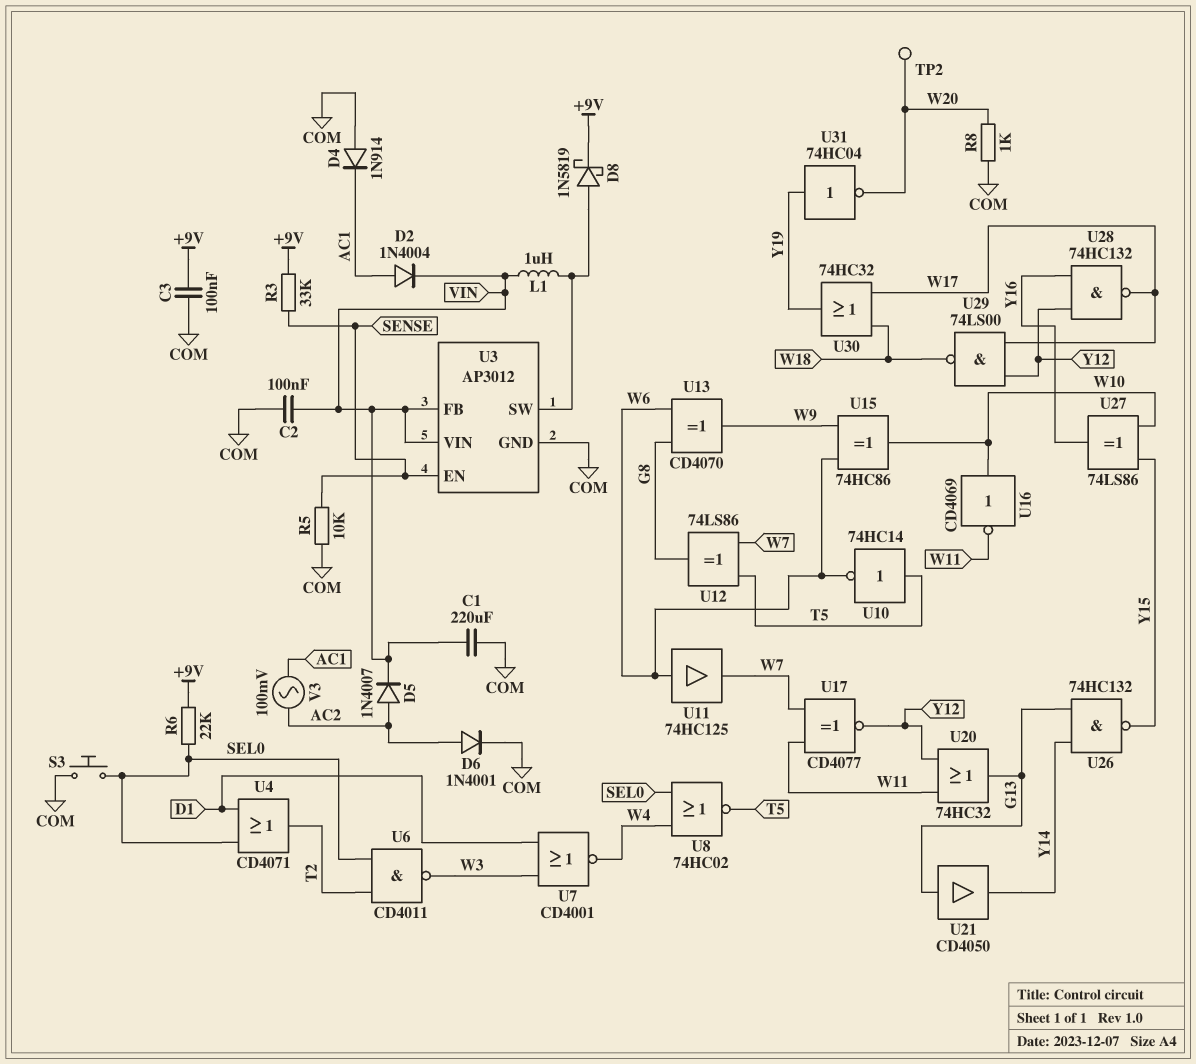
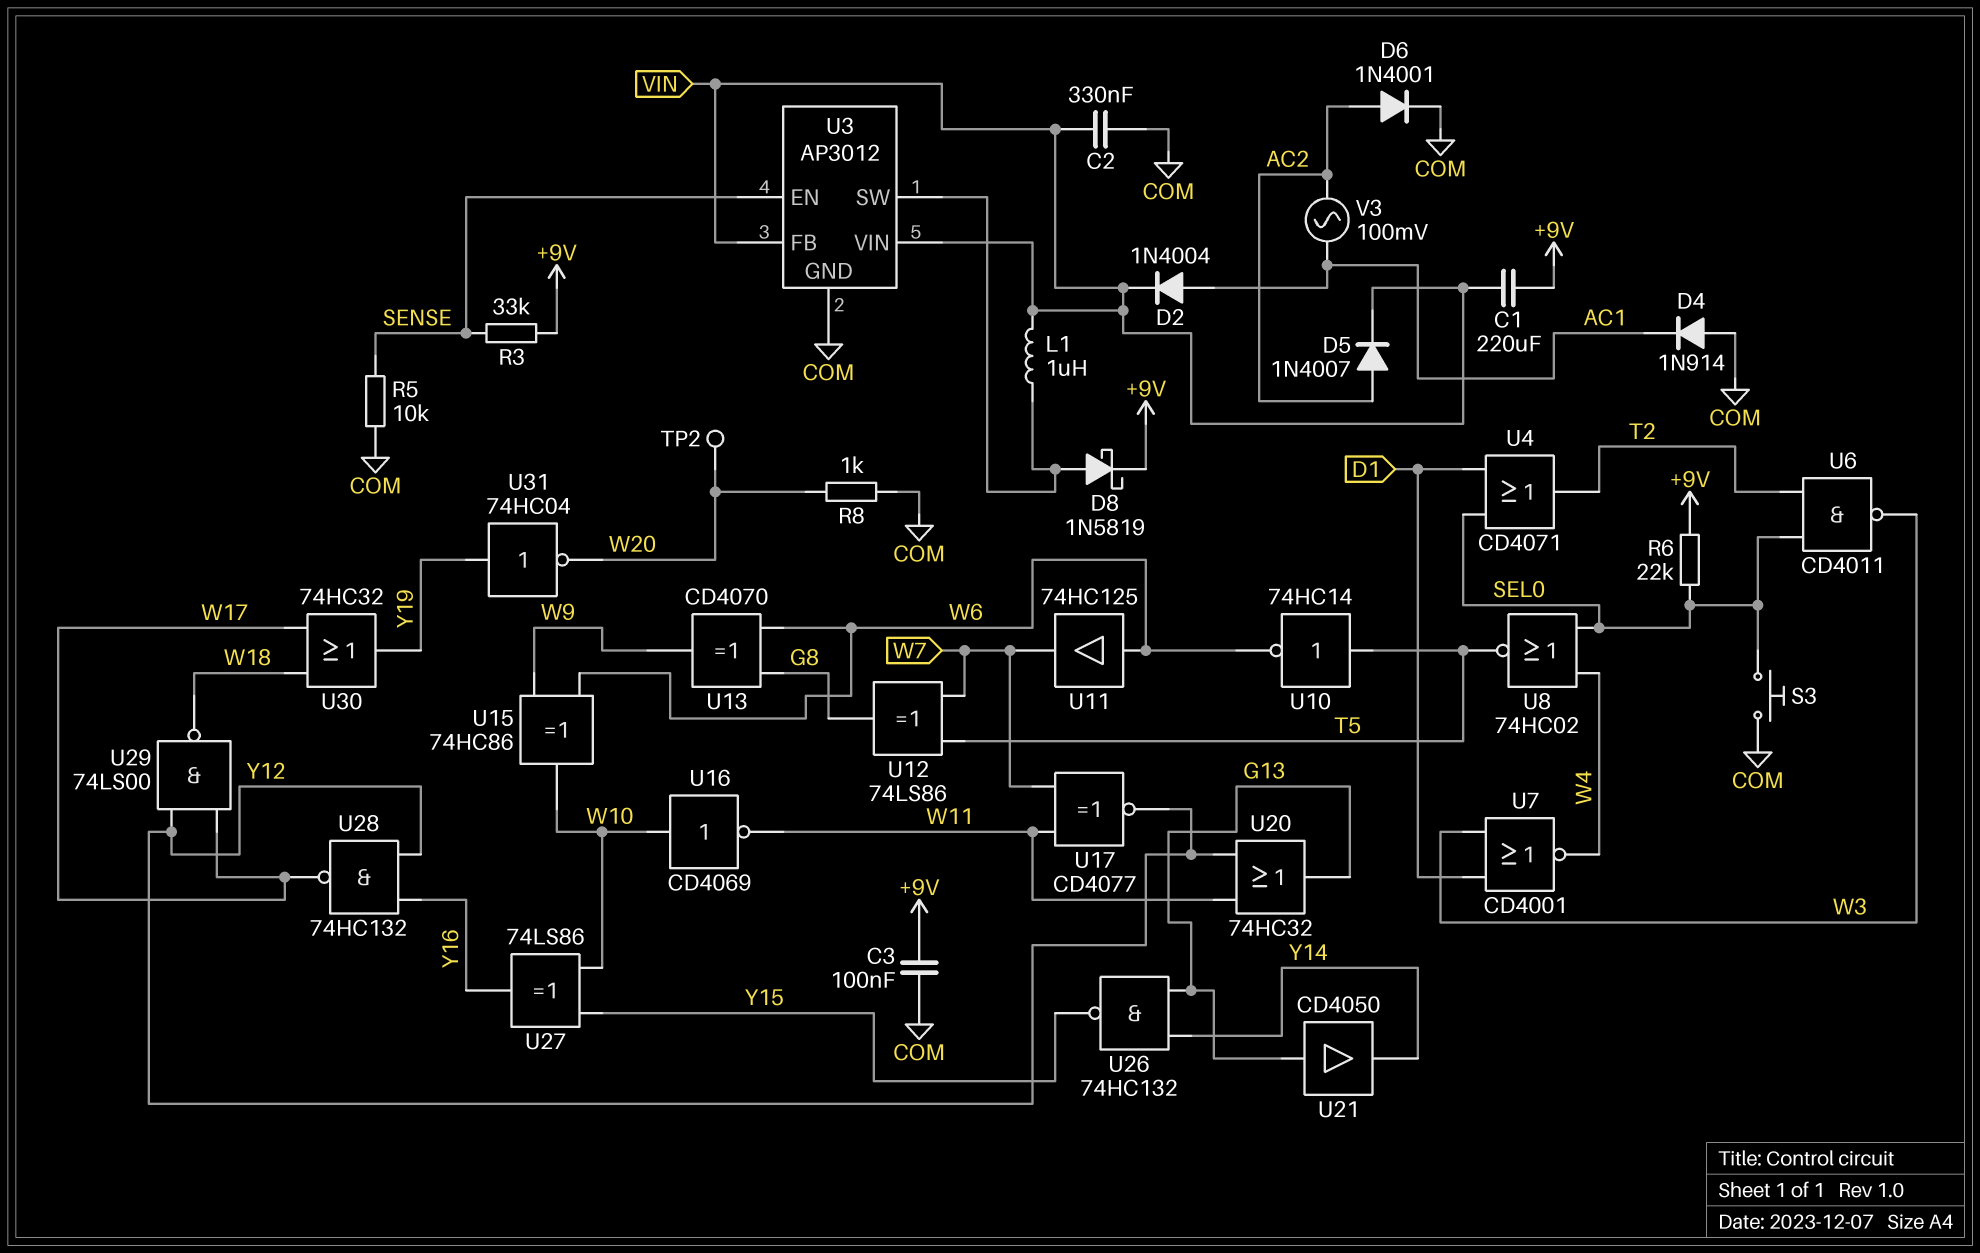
C1: 220uF (COM, VIN) -> 220uF (+9V, VIN)
C2: 100nF (COM, VIN) -> 330nF (COM, VIN)

